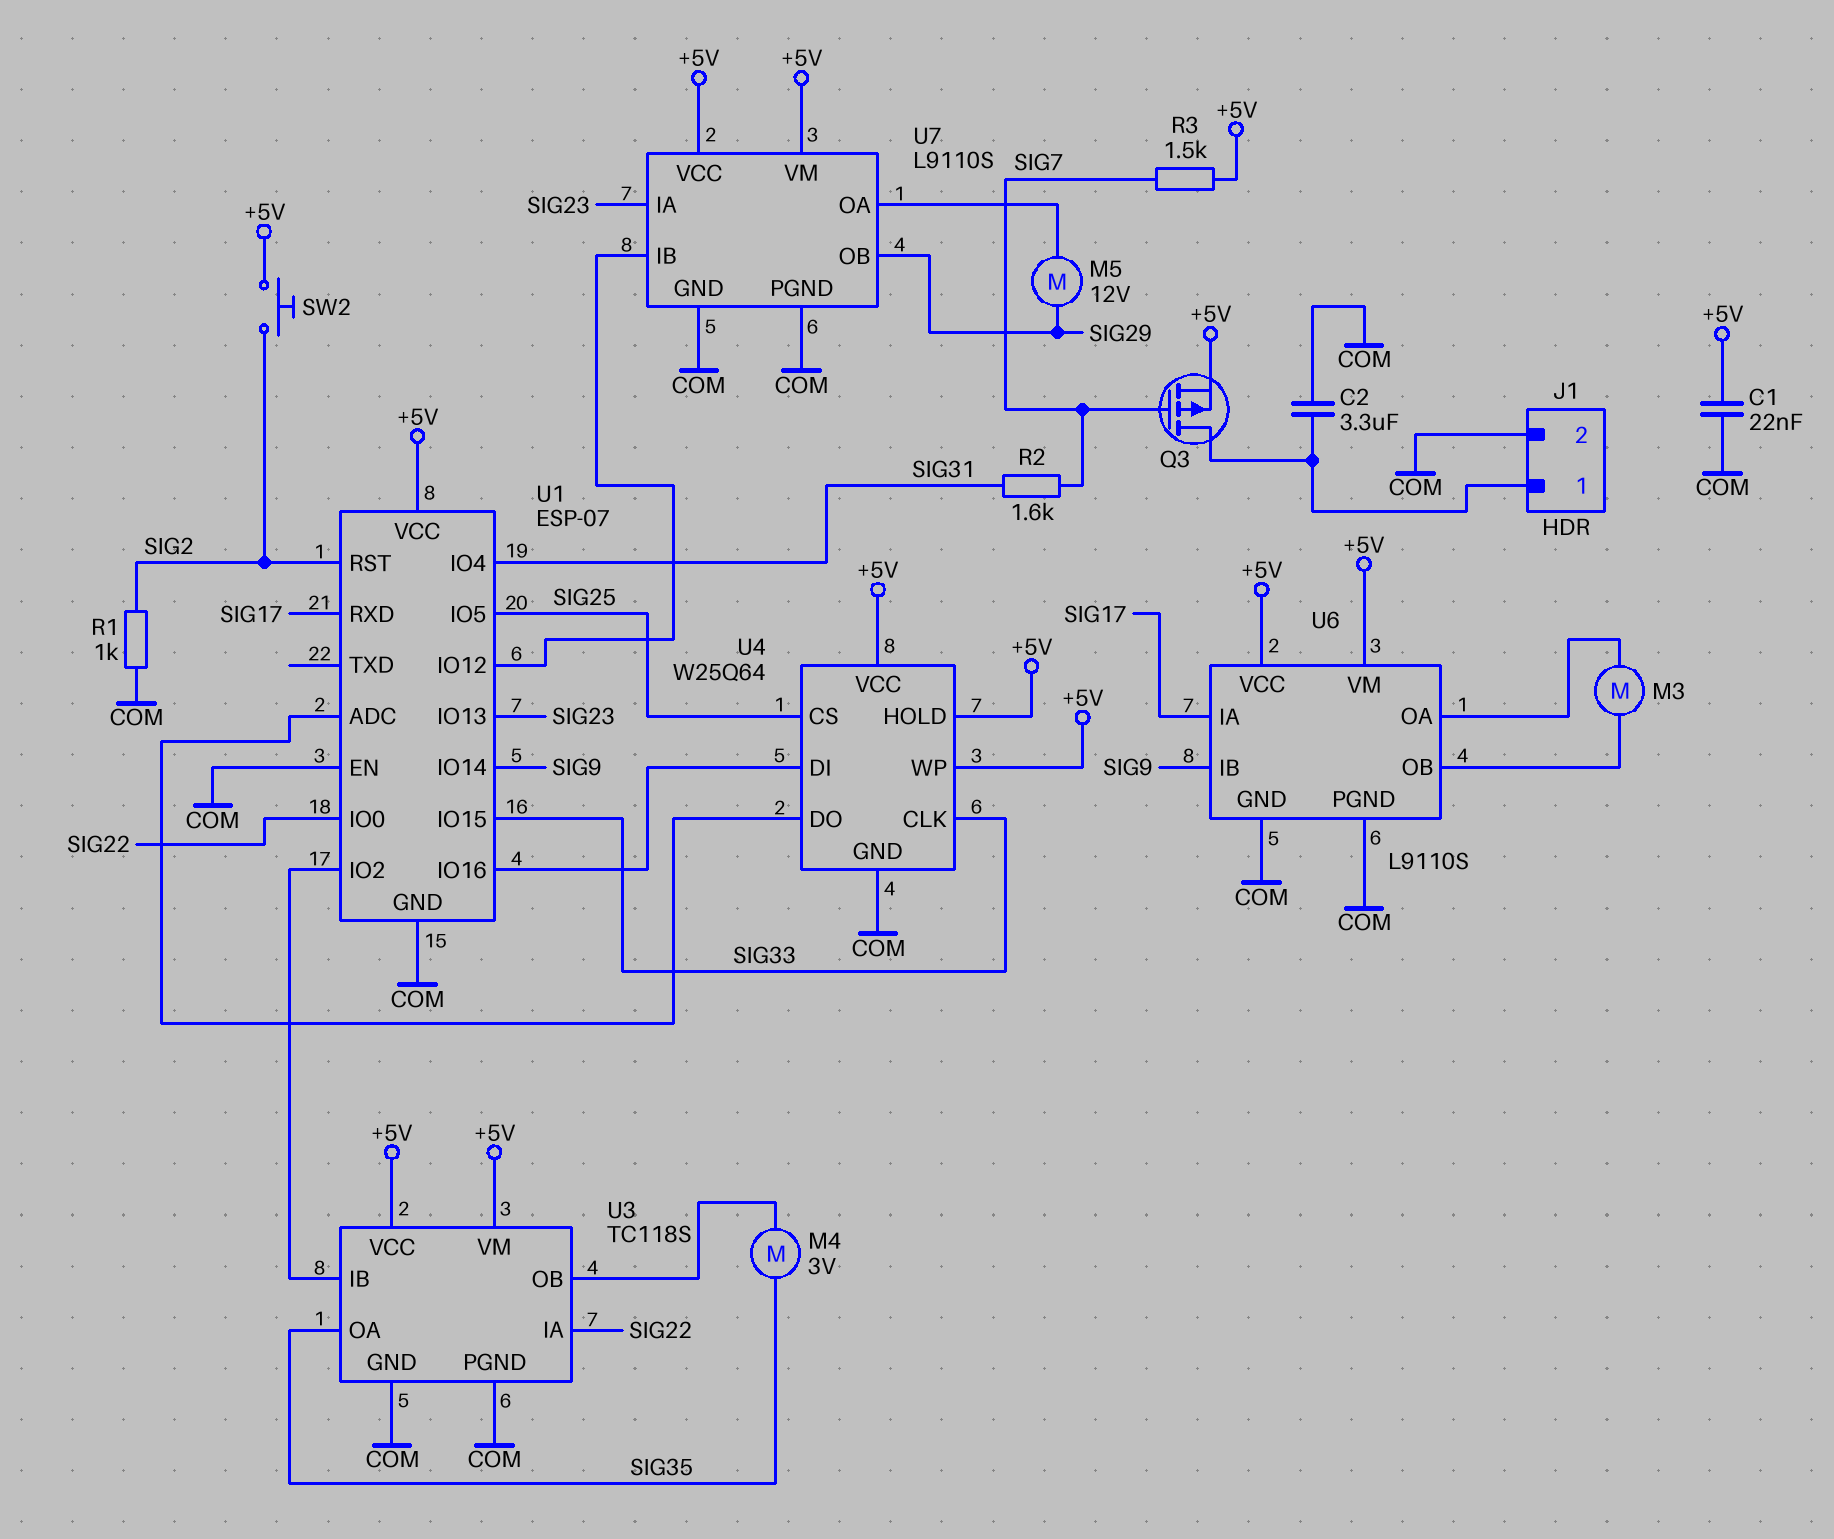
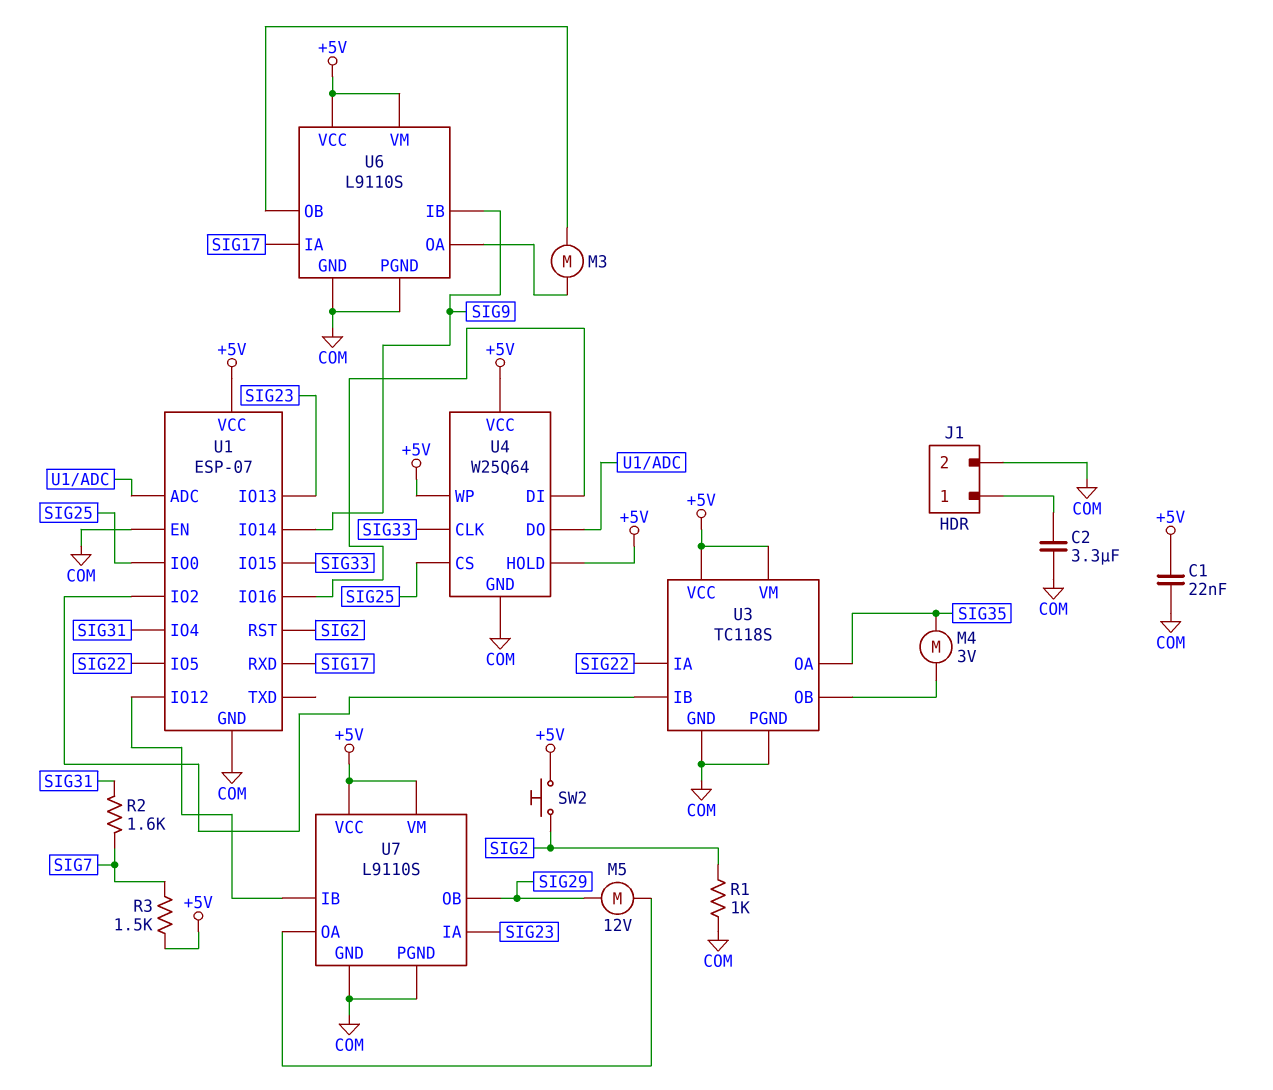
Q3: PMOS (G SIG7, D J1/1, S +5V) -> none
U1 pin IO0: SIG22 -> SIG25
U1 pin IO5: SIG25 -> SIG22

